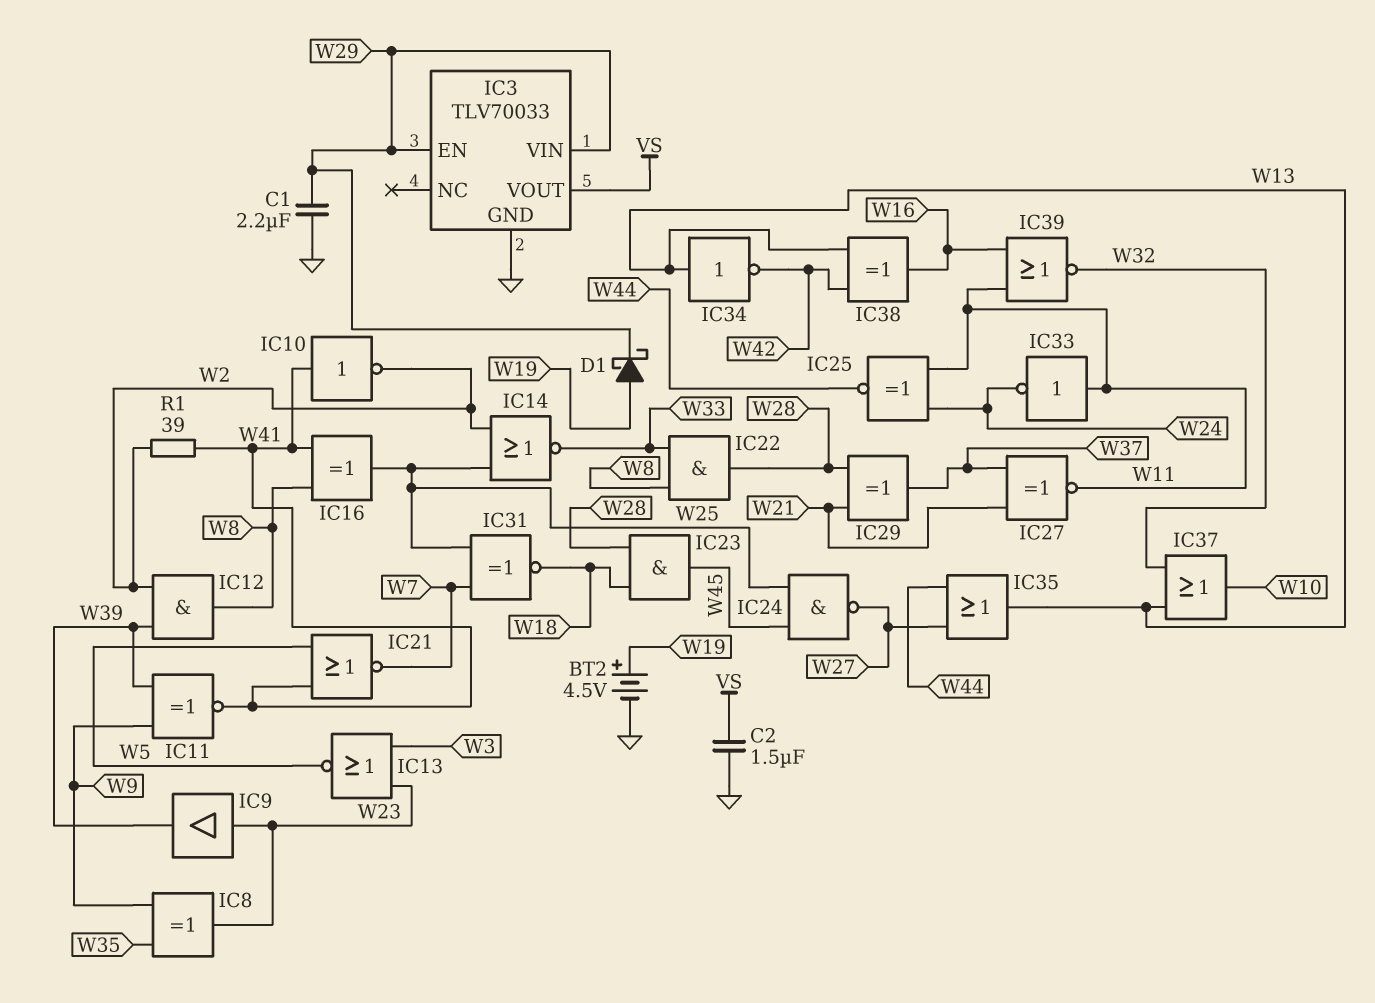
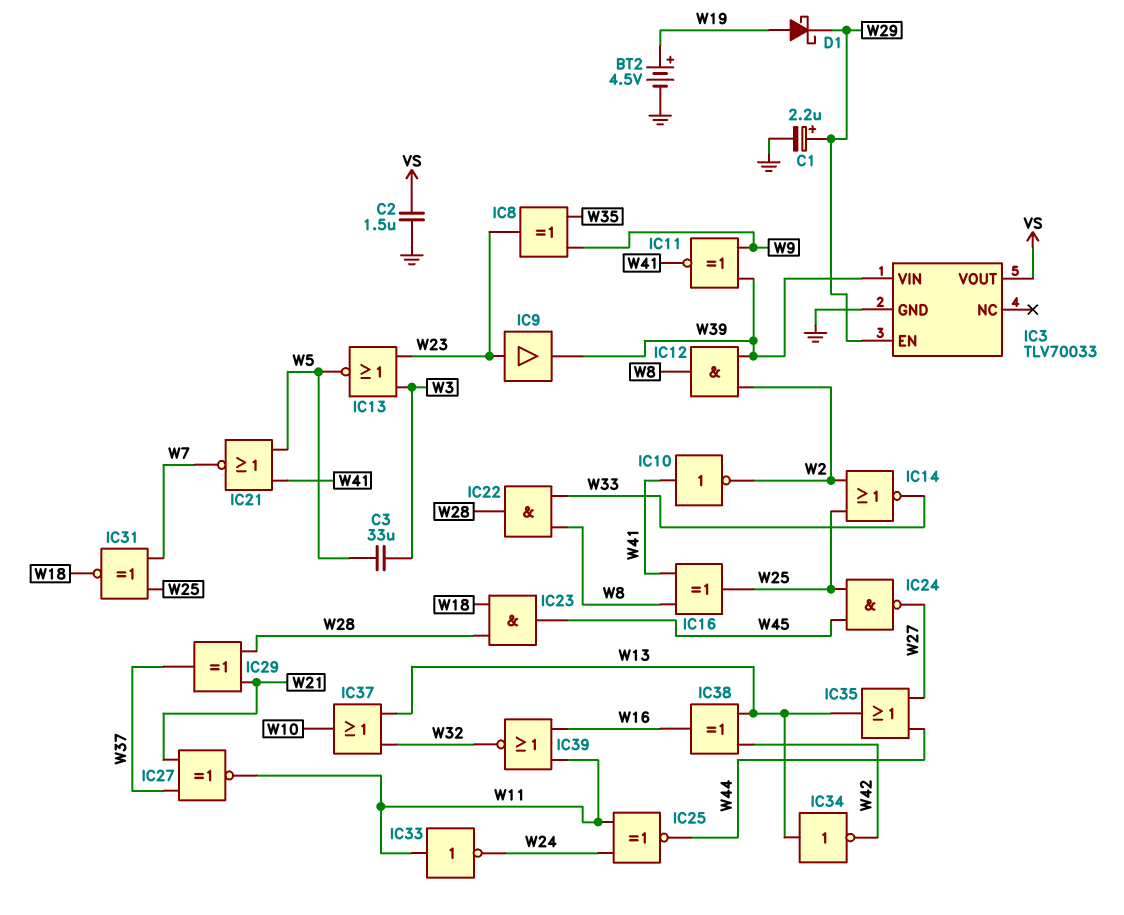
C1: 2.2uF (GND, W29) -> 2.2uF (plus W29, minus GND)
C3: none -> 33uF (W3, W5)
IC3 pin VIN: W29 -> W39
R1: 39 (W2, W41) -> none

